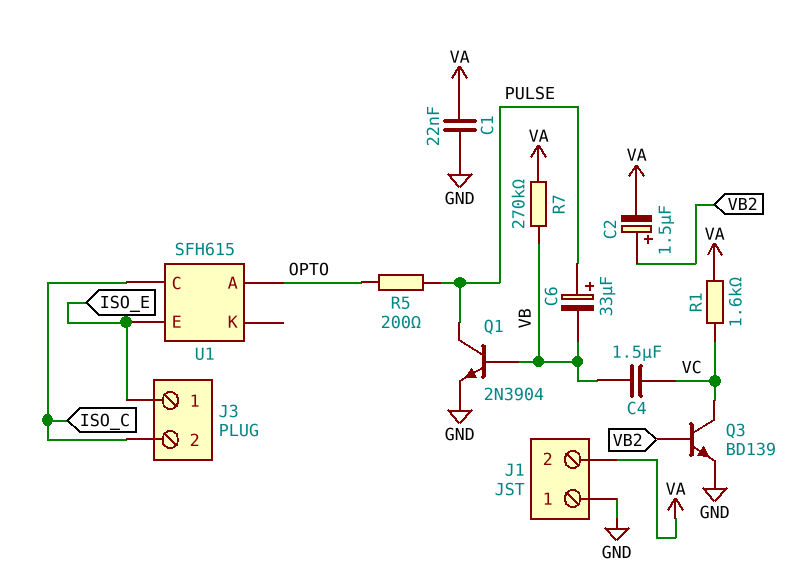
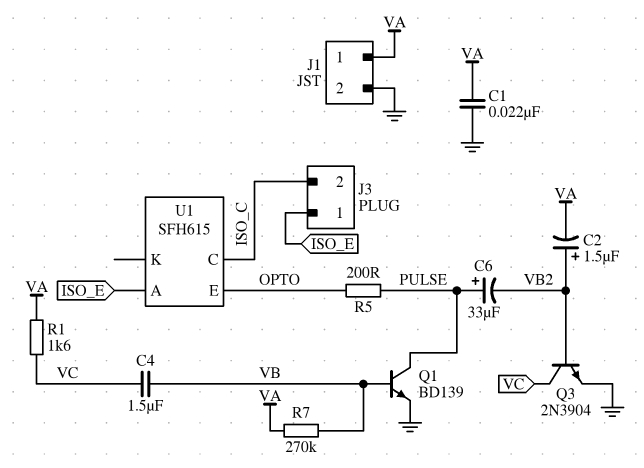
C6: 33uF (plus PULSE, minus VB) -> 33uF (plus PULSE, minus VB2)
J1 pin 1: GND -> VA
J1 pin 2: VA -> GND
Q1: NPN 2N3904 (B VB, C PULSE, E GND) -> NPN BD139 (B VB, C PULSE, E GND)
Q3: NPN BD139 (B VB2, C VC, E GND) -> NPN 2N3904 (B VB2, C VC, E GND)
U1 pin A: OPTO -> ISO_E
U1 pin E: ISO_E -> OPTO

